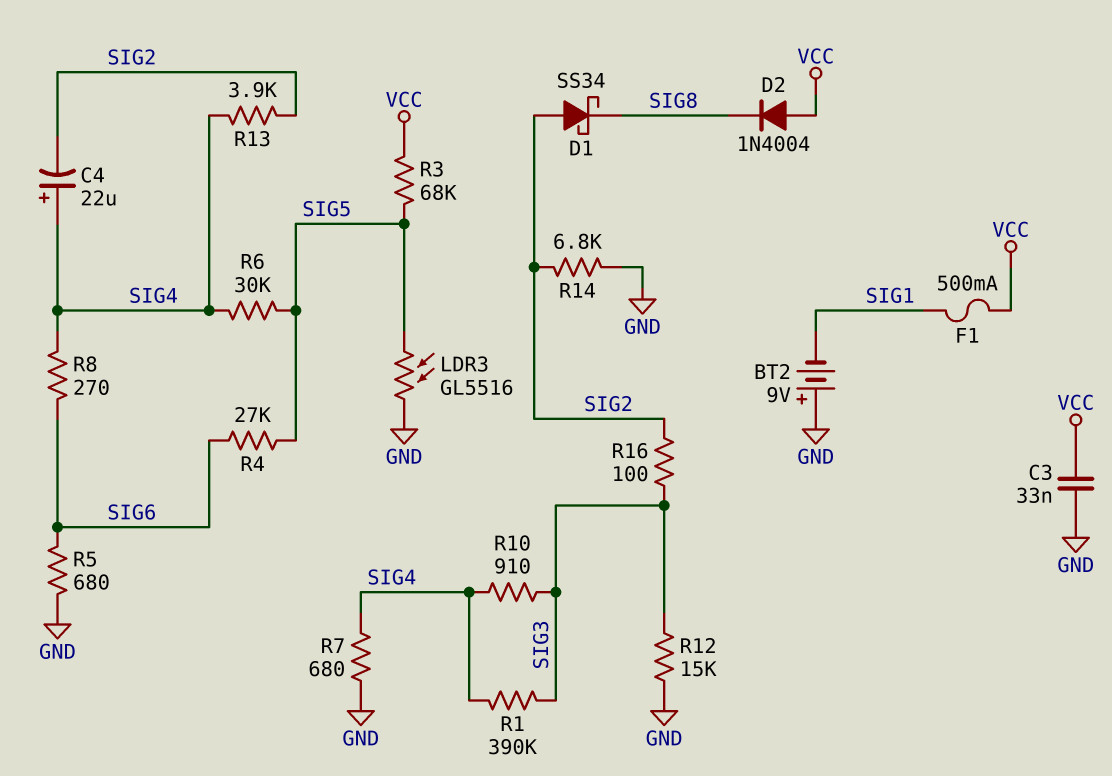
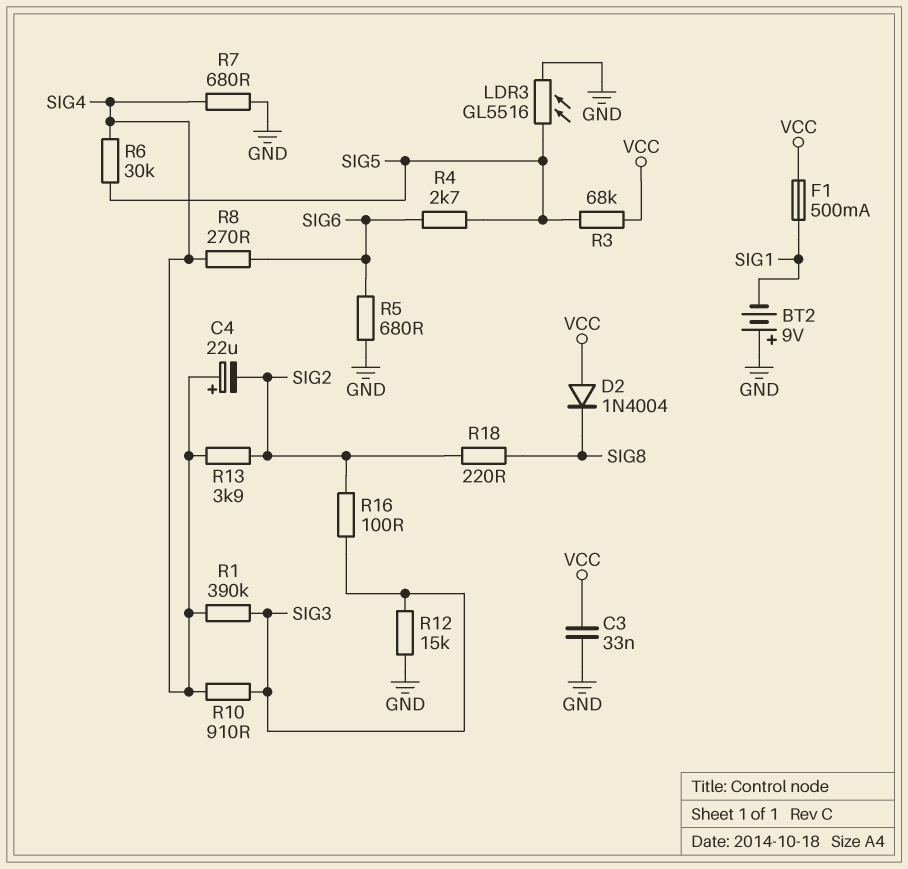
D1: schottky SS34 (A SIG2, K SIG8) -> none
R4: 27k (SIG5, SIG6) -> 2.7k (SIG5, SIG6)
R14: 6.8k (GND, SIG2) -> none
R18: none -> 220 (SIG2, SIG8)

